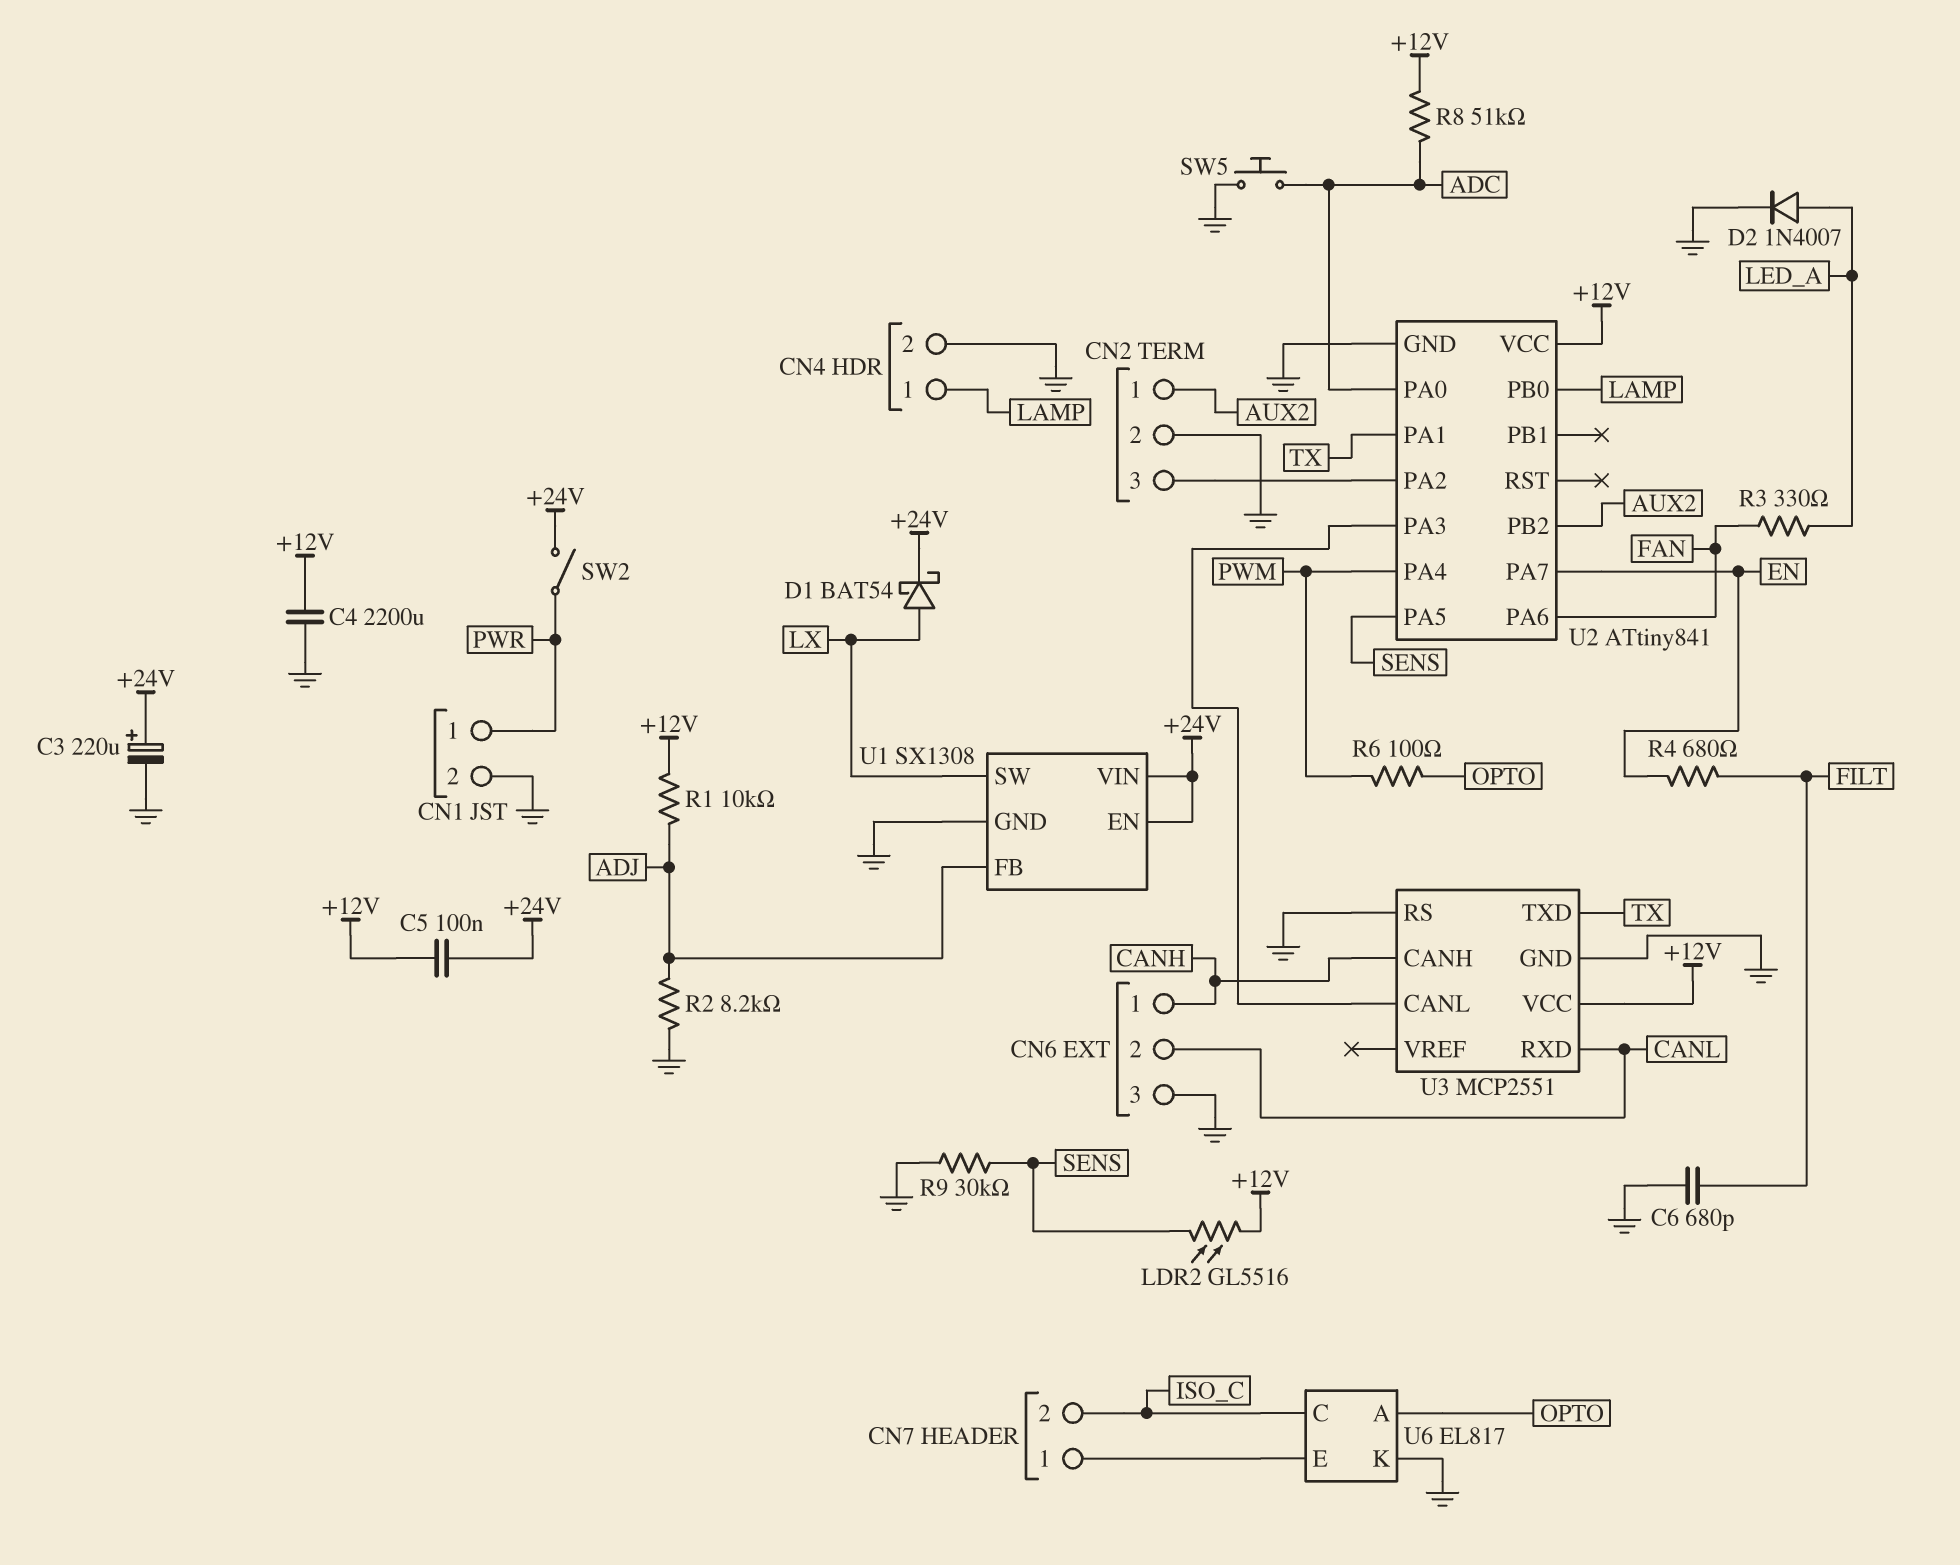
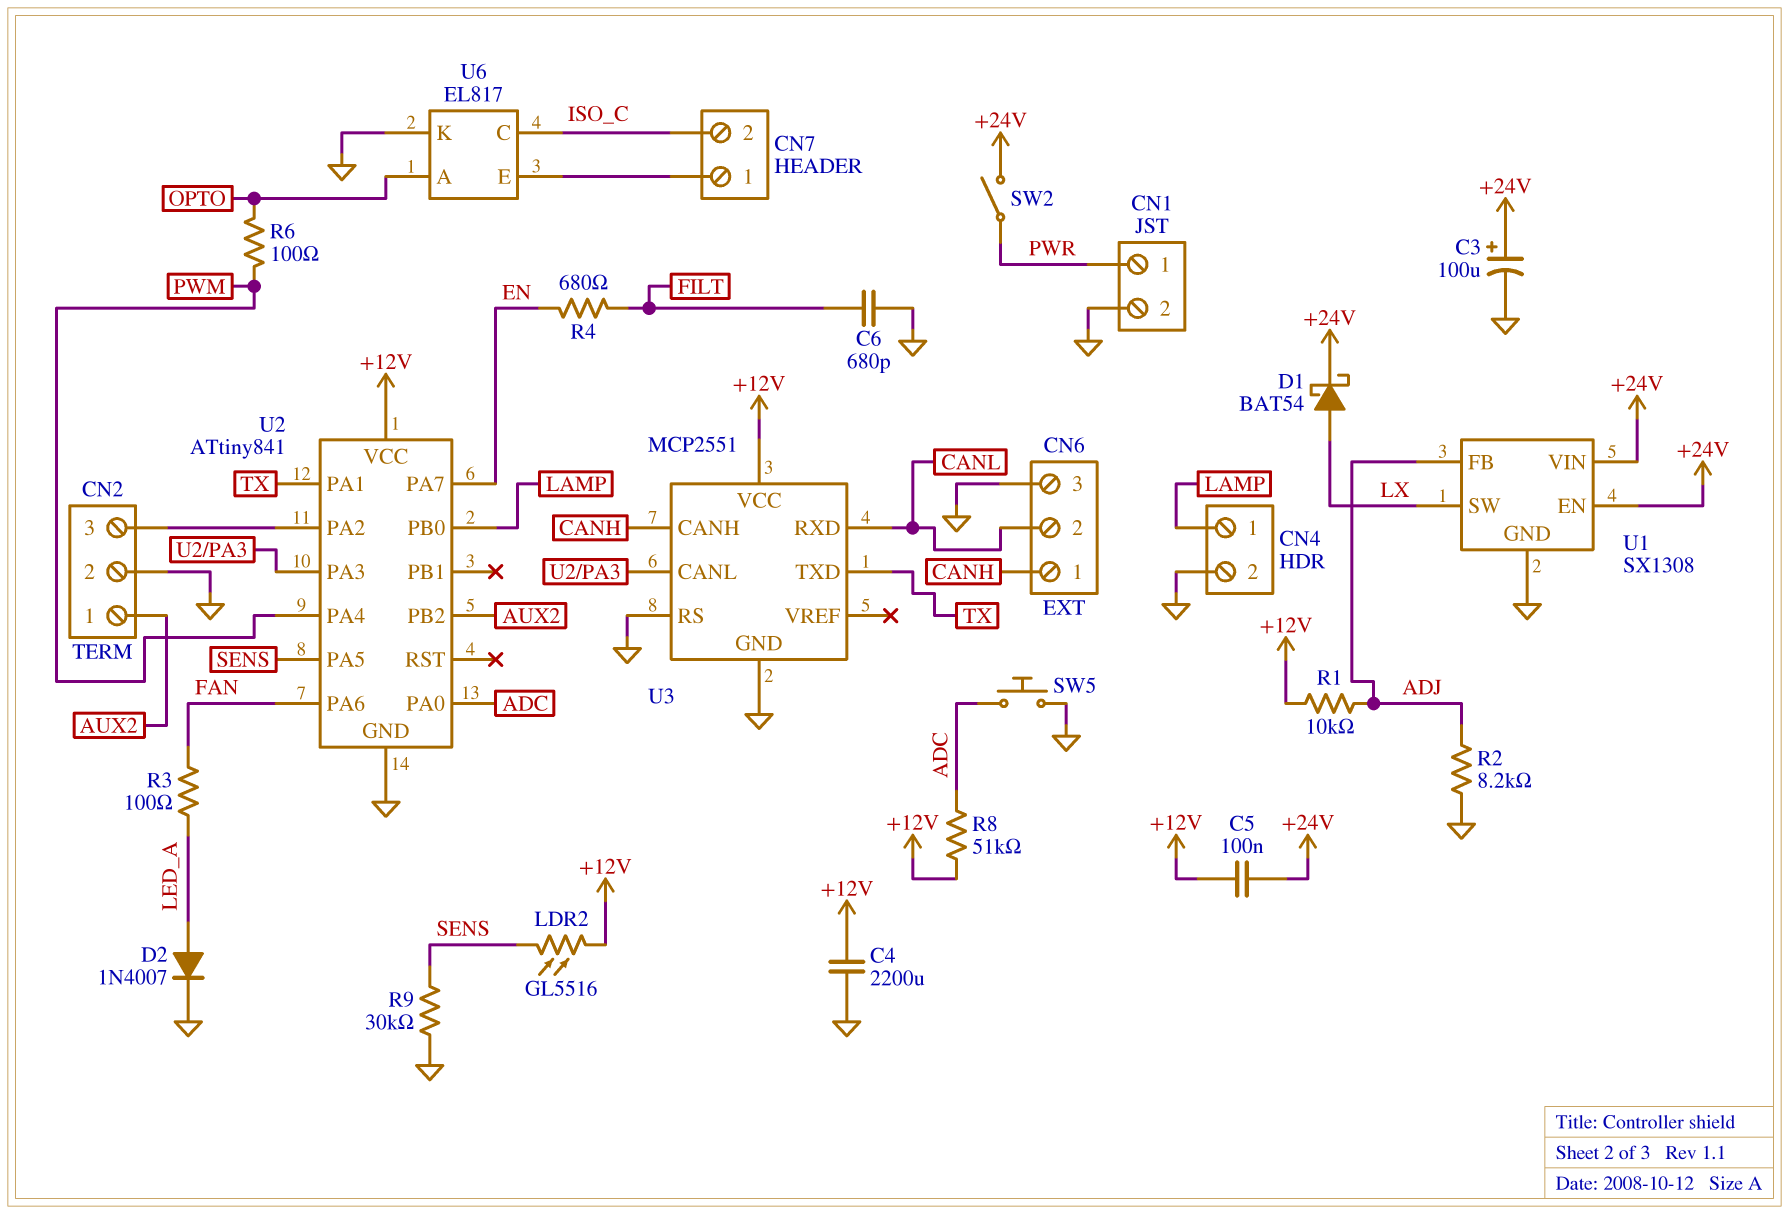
C3: 220uF (plus +24V, minus GND) -> 100uF (plus +24V, minus GND)
R3: 330 (FAN, LED_A) -> 100 (FAN, LED_A)

